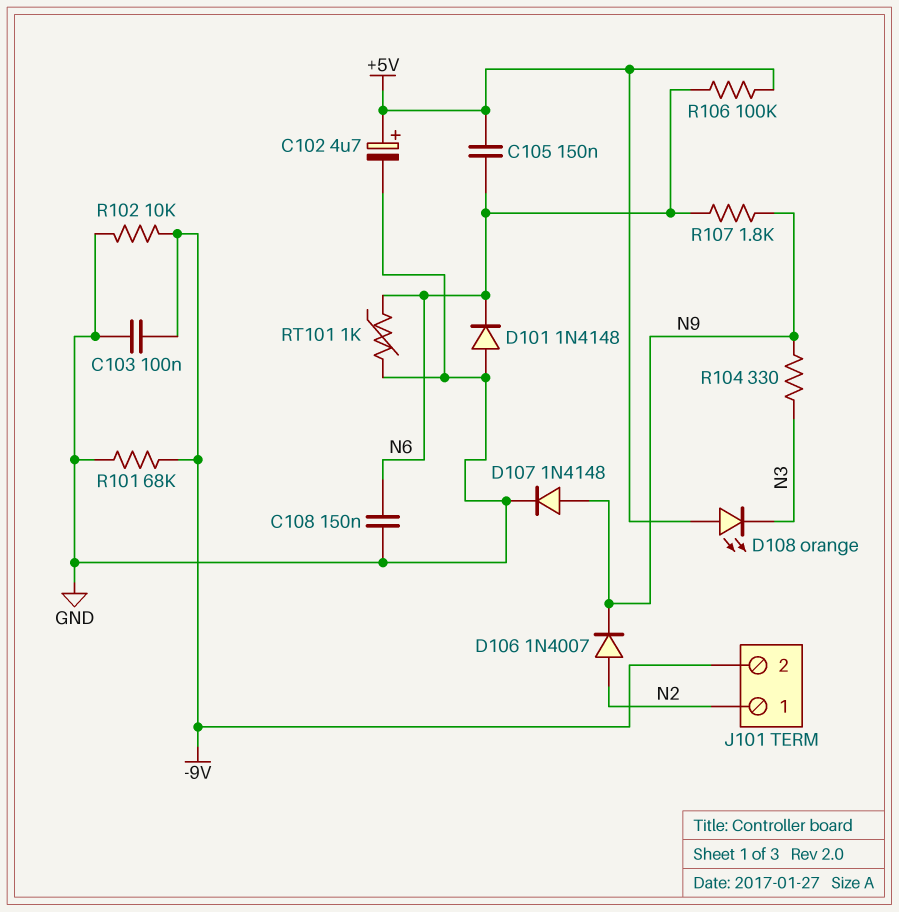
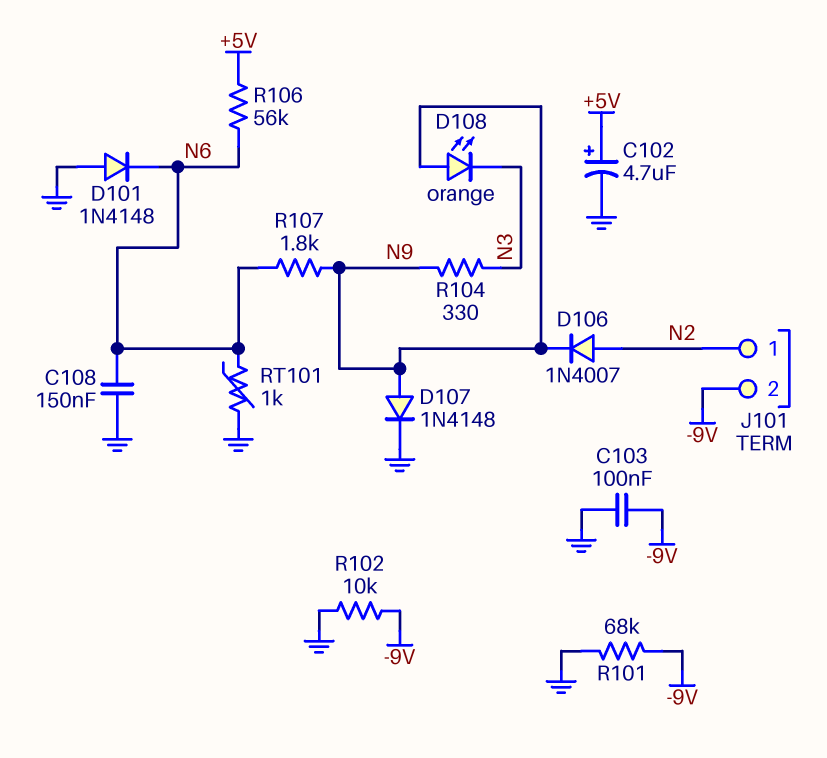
C105: 150nF (+5V, N6) -> none
D108: LED orange (A +5V, K N3) -> LED orange (A N9, K N3)
R106: 100k (+5V, N6) -> 56k (+5V, N6)

